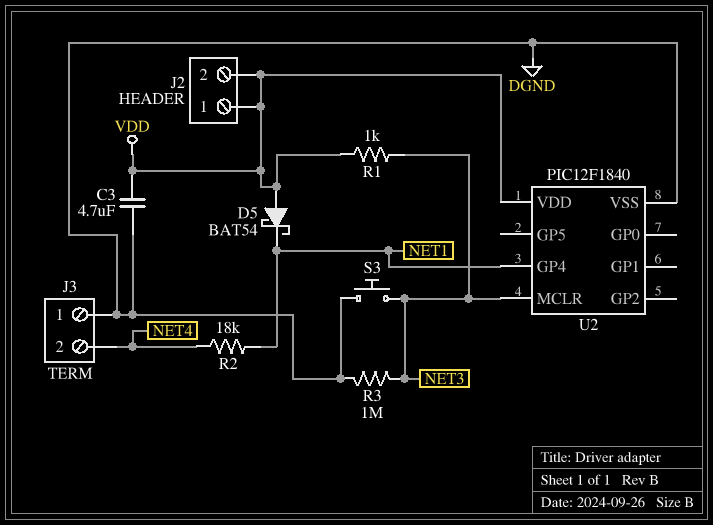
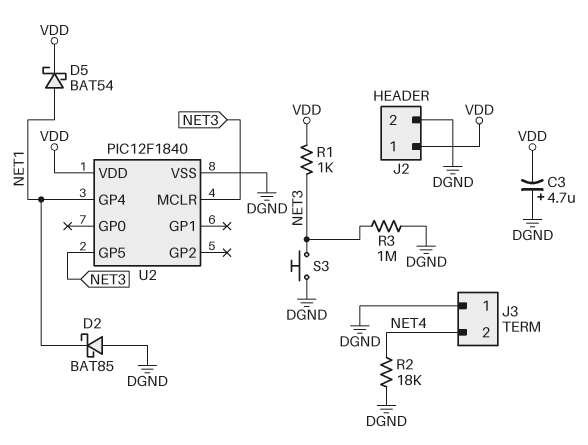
C3: 4.7uF (DGND, VDD) -> 4.7uF (plus DGND, minus VDD)
D2: none -> schottky BAT85 (A DGND, K NET1)
D5: schottky BAT54 (A VDD, K NET1) -> schottky BAT54 (A NET1, K VDD)
J2 pin 2: VDD -> DGND
R2: 18k (NET1, NET4) -> 18k (DGND, NET4)
U2 pin GP5: none -> NET3

